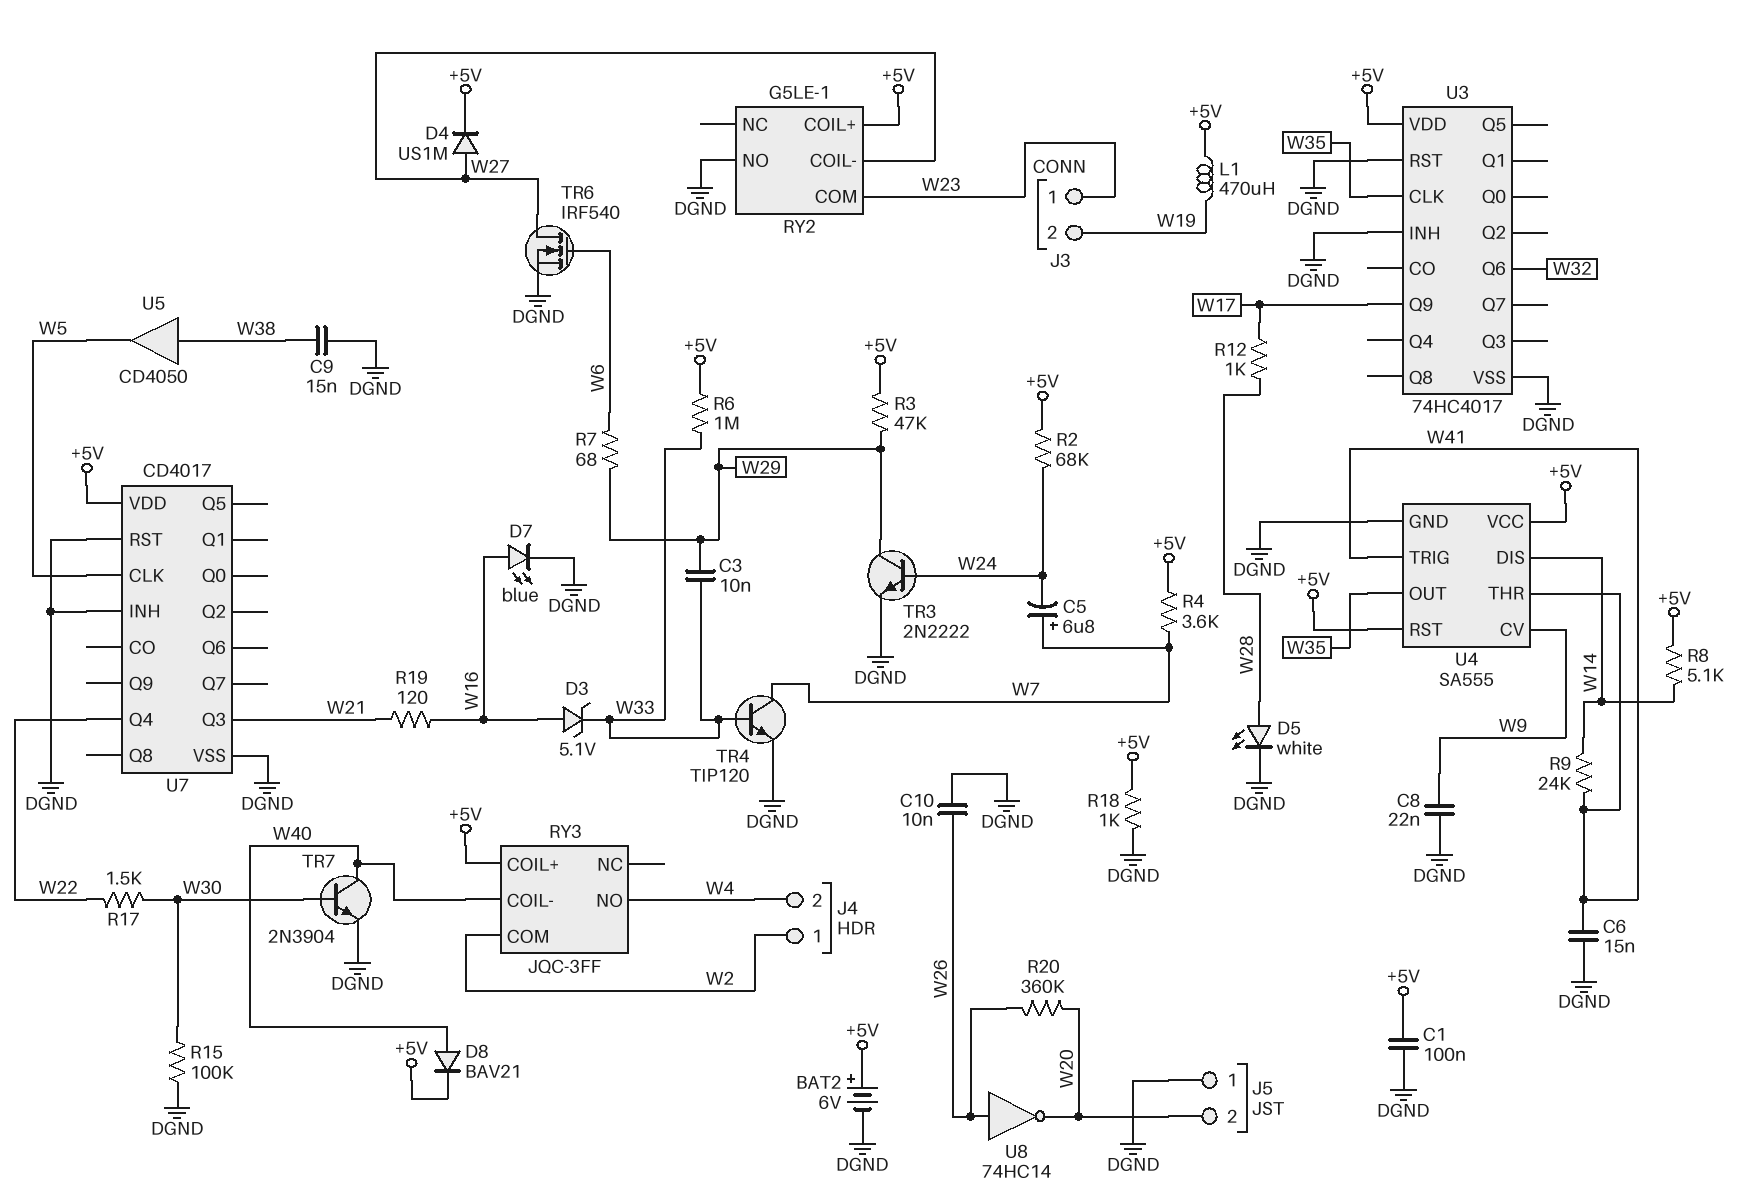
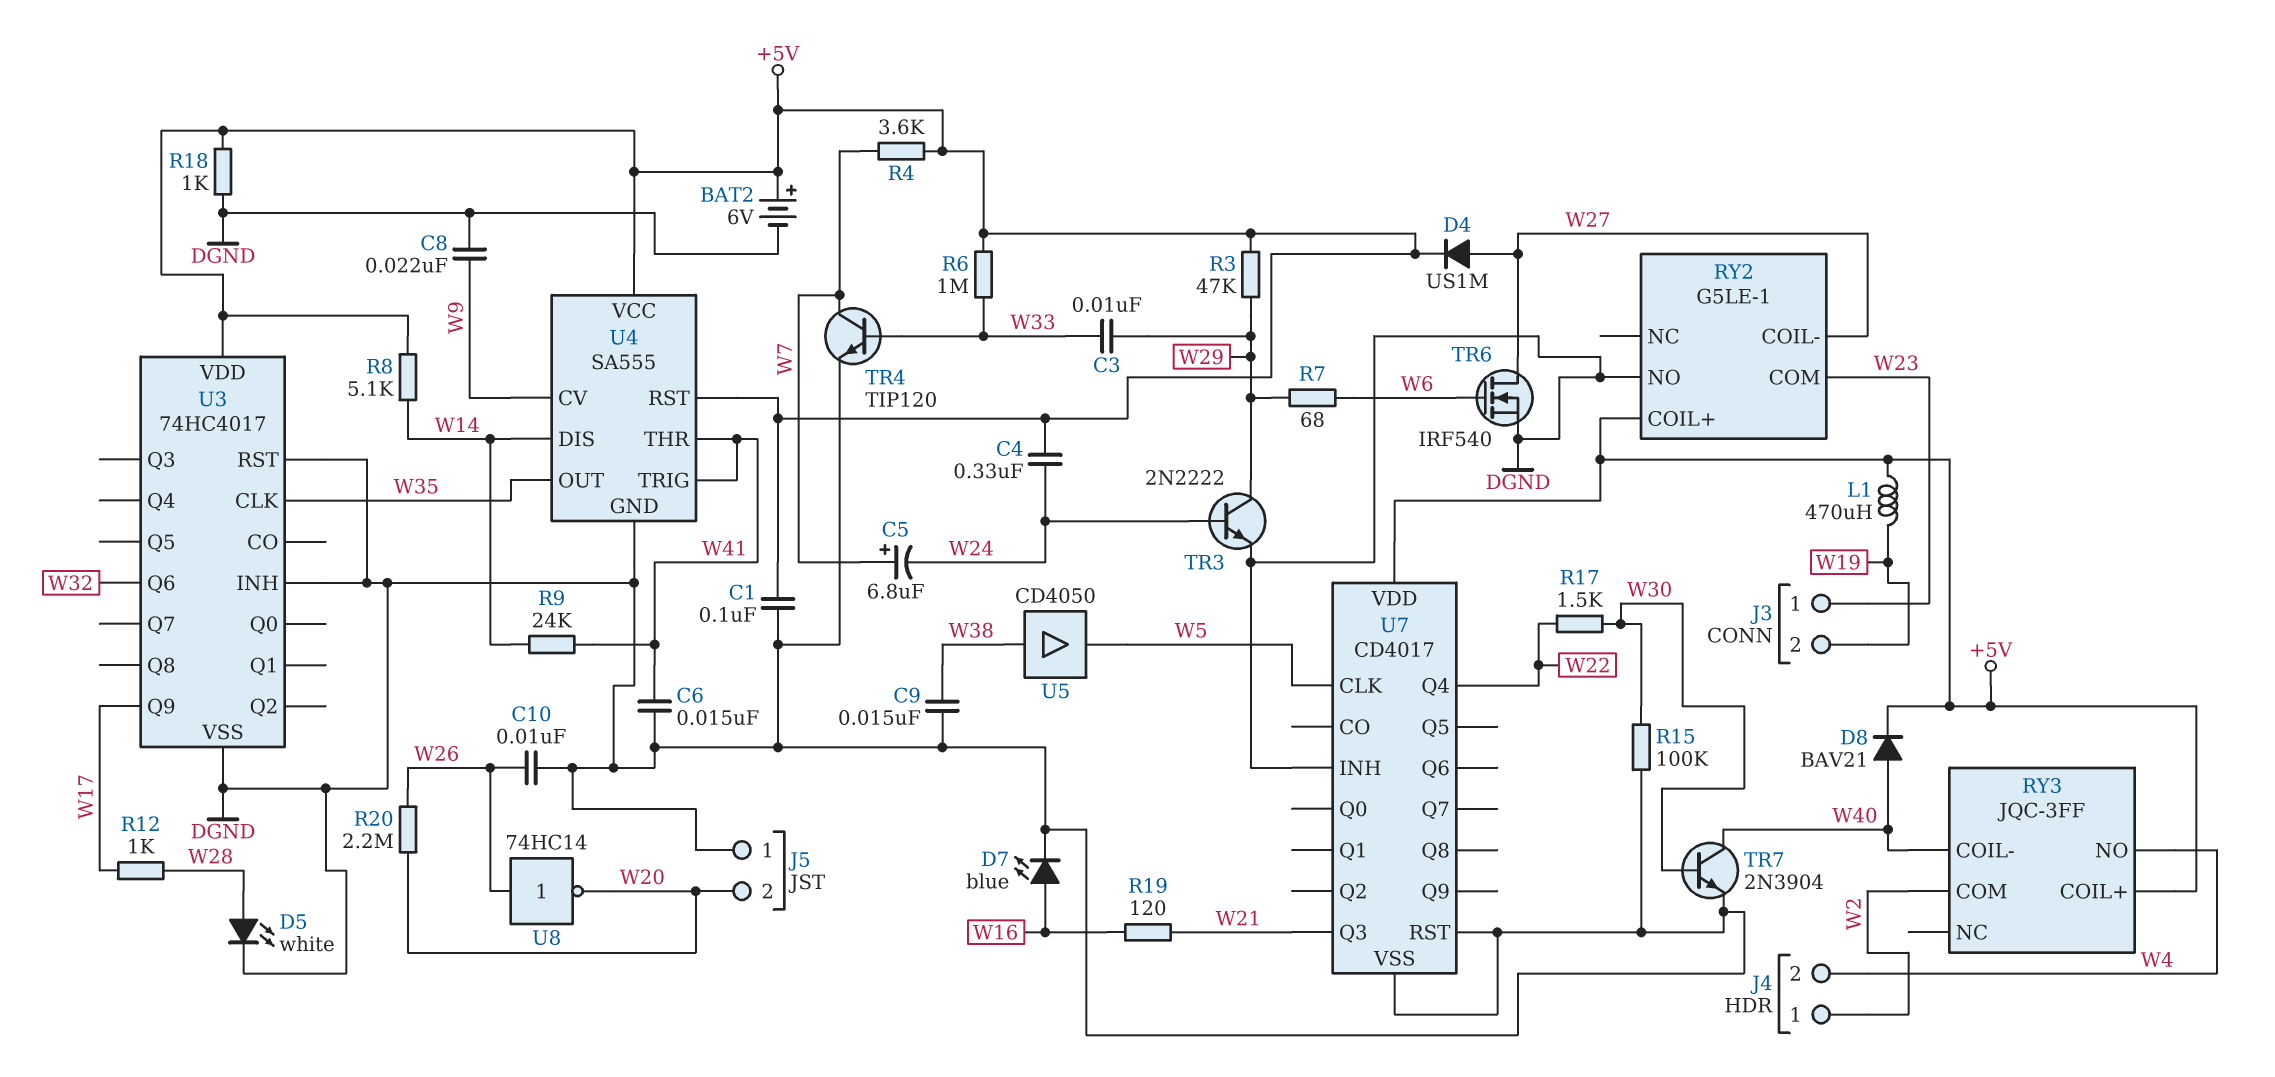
C4: none -> 330nF (+5V, W24)
D3: zener 5.1V (A W16, K W33) -> none
R2: 68k (+5V, W24) -> none
R20: 360k (W20, W26) -> 2.2M (W20, W26)

